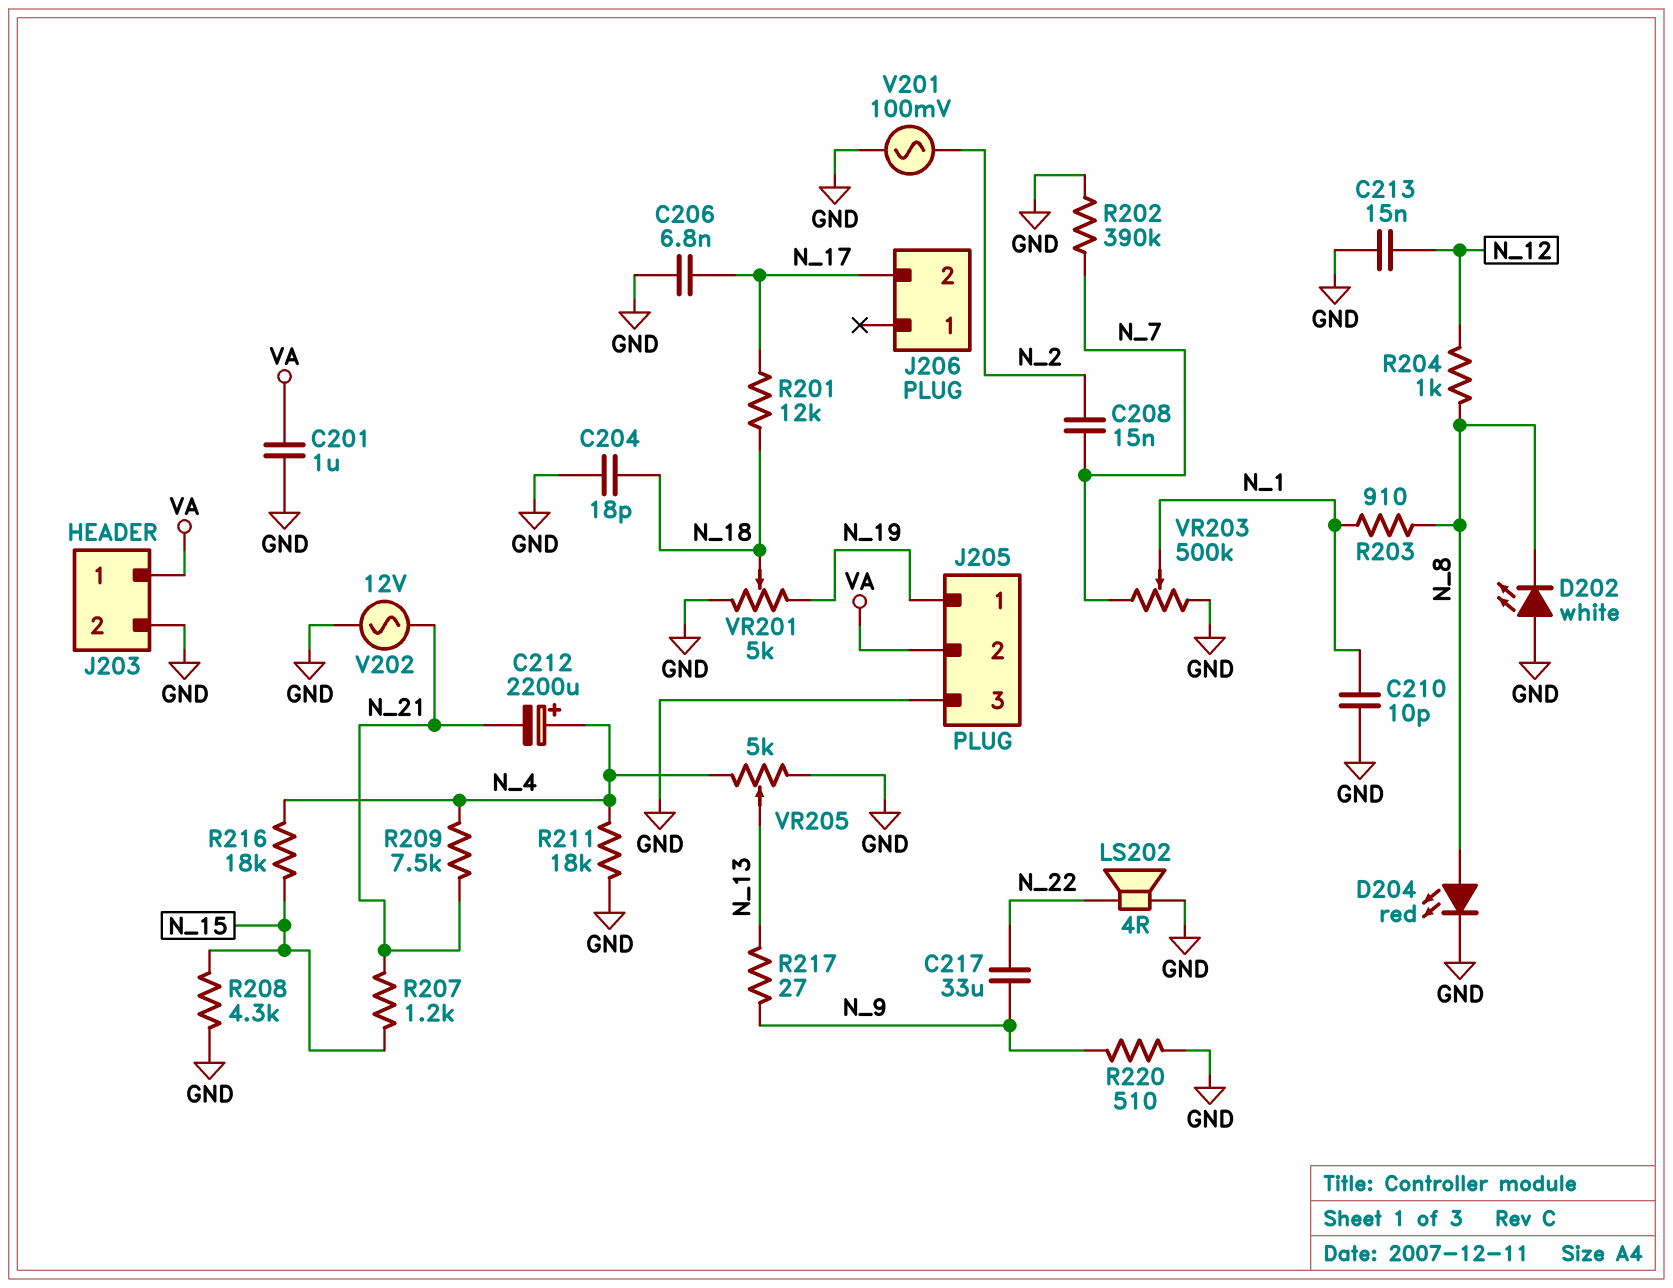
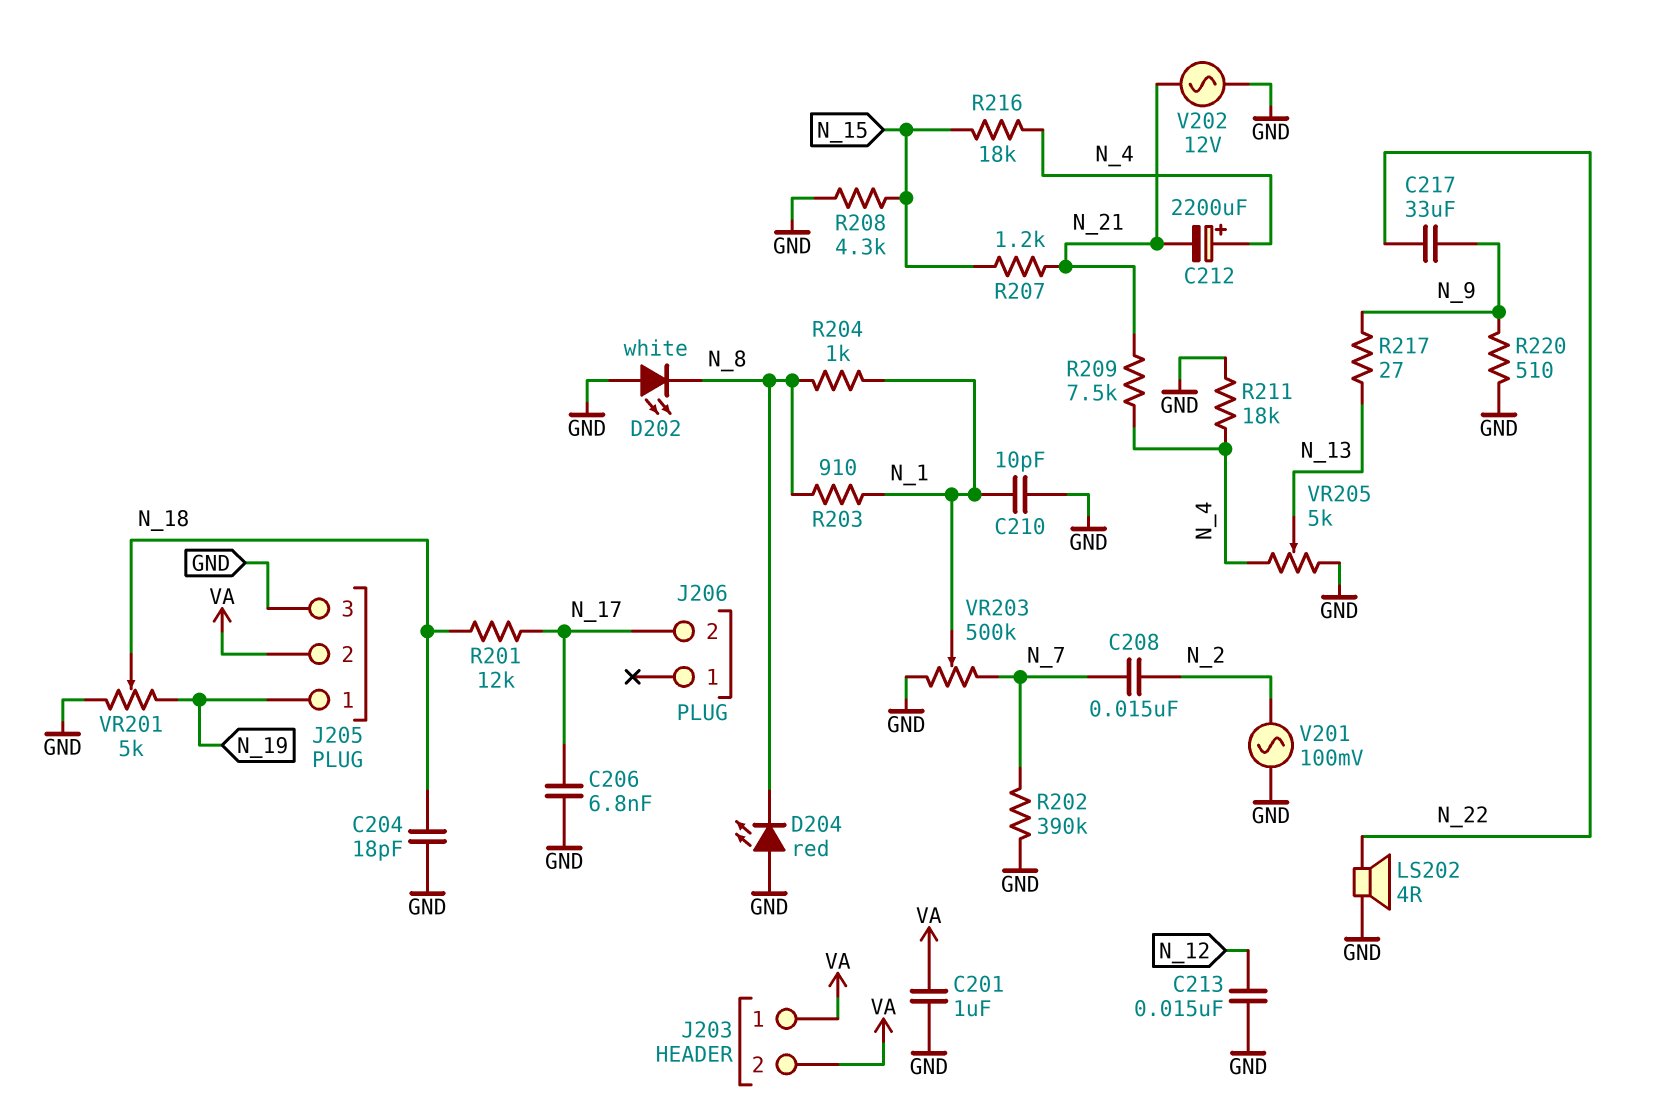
D204: LED red (A N_8, K GND) -> LED red (A GND, K N_8)
J203 pin 2: GND -> VA
R204: 1k (N_8, N_12) -> 1k (N_1, N_8)

